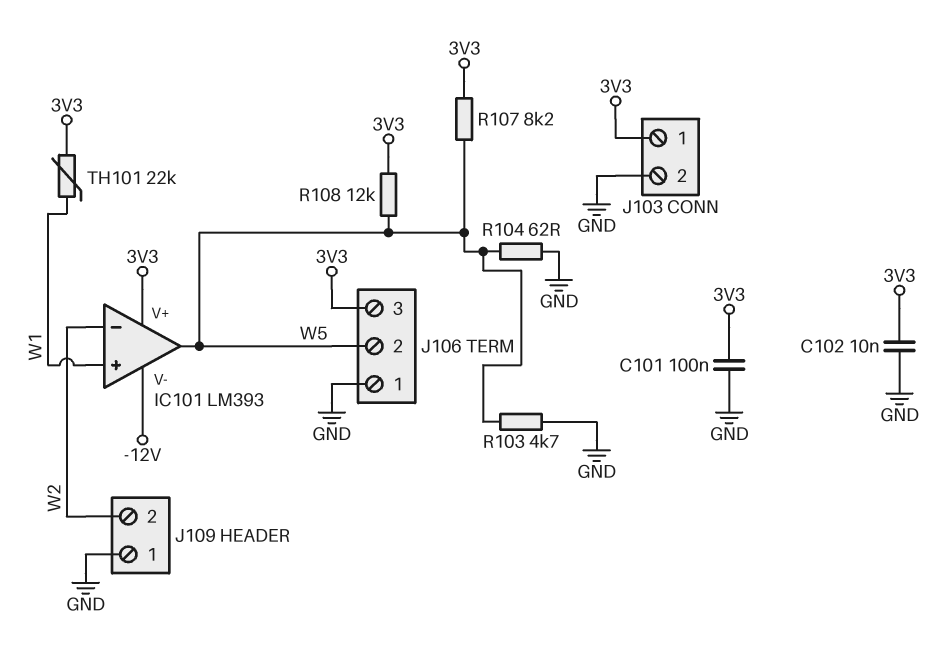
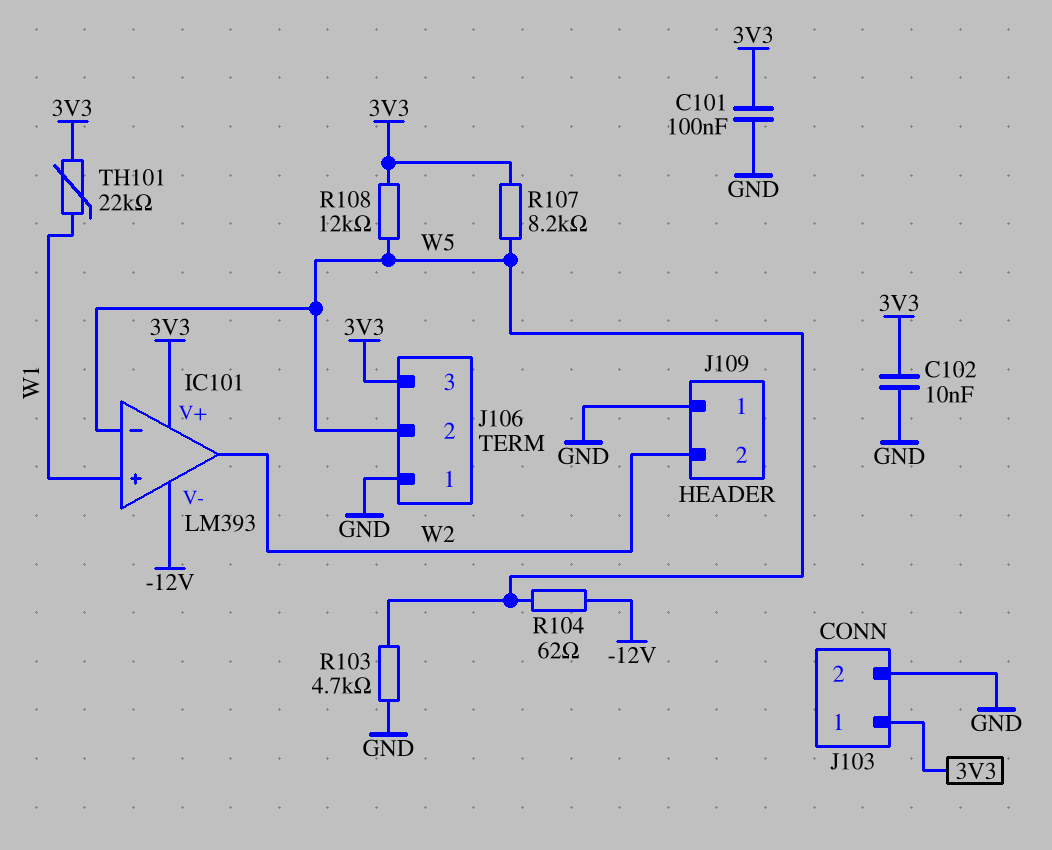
IC101 pin in-: W2 -> W5
IC101 pin out: W5 -> W2
R104: 62 (GND, W5) -> 62 (-12V, W5)

